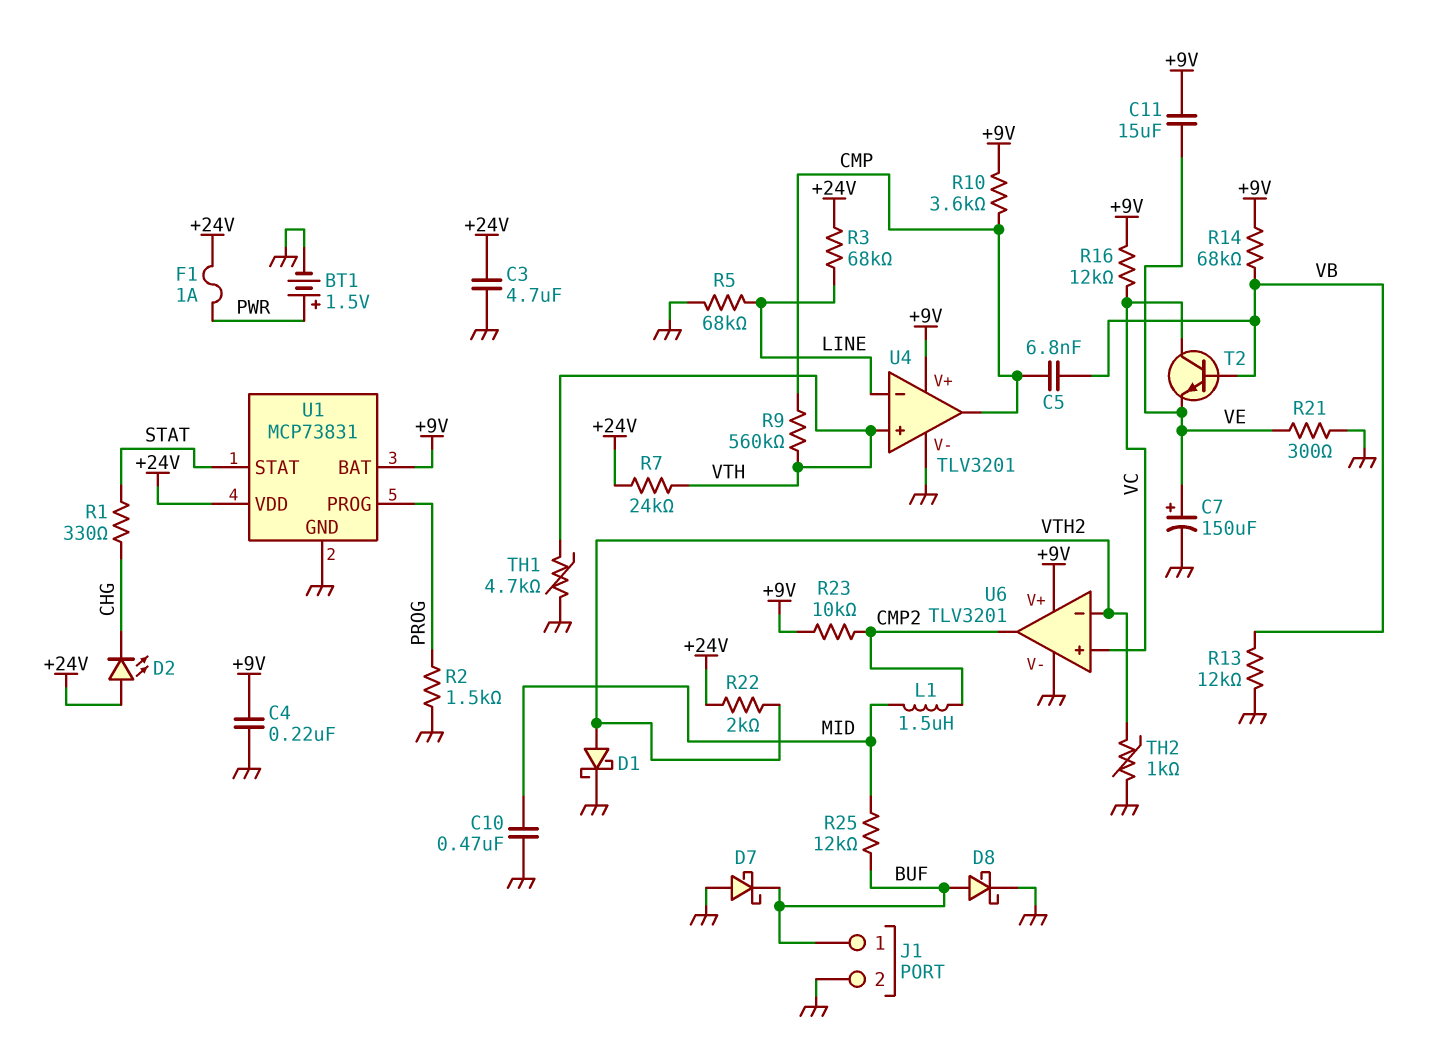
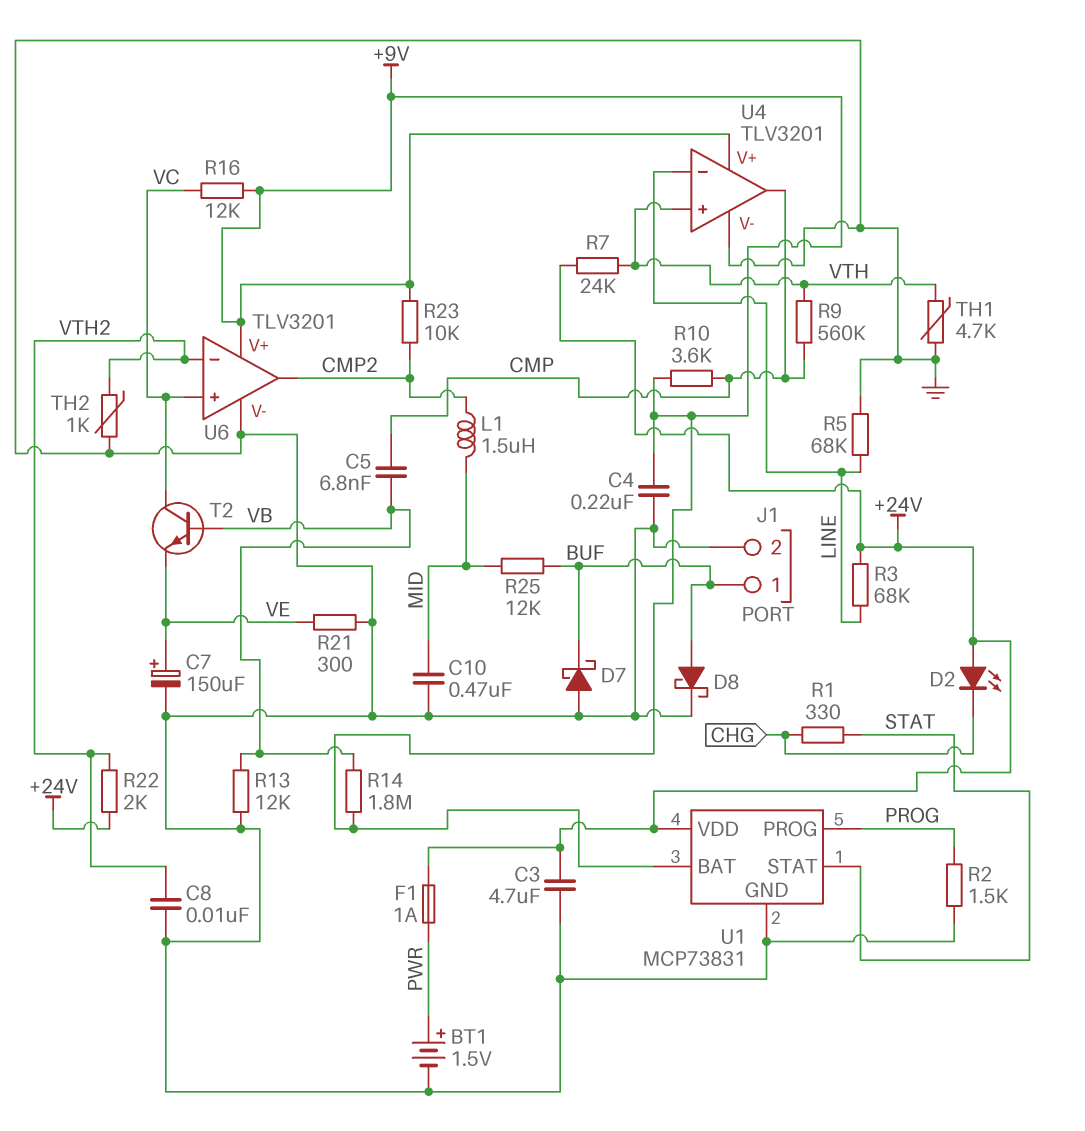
C8: none -> 10nF (GND, VTH2)
C11: 15uF (+9V, VE) -> none
D1: schottky (A VTH2, K GND) -> none
R14: 68k (+9V, VB) -> 1.8M (+9V, VB)

